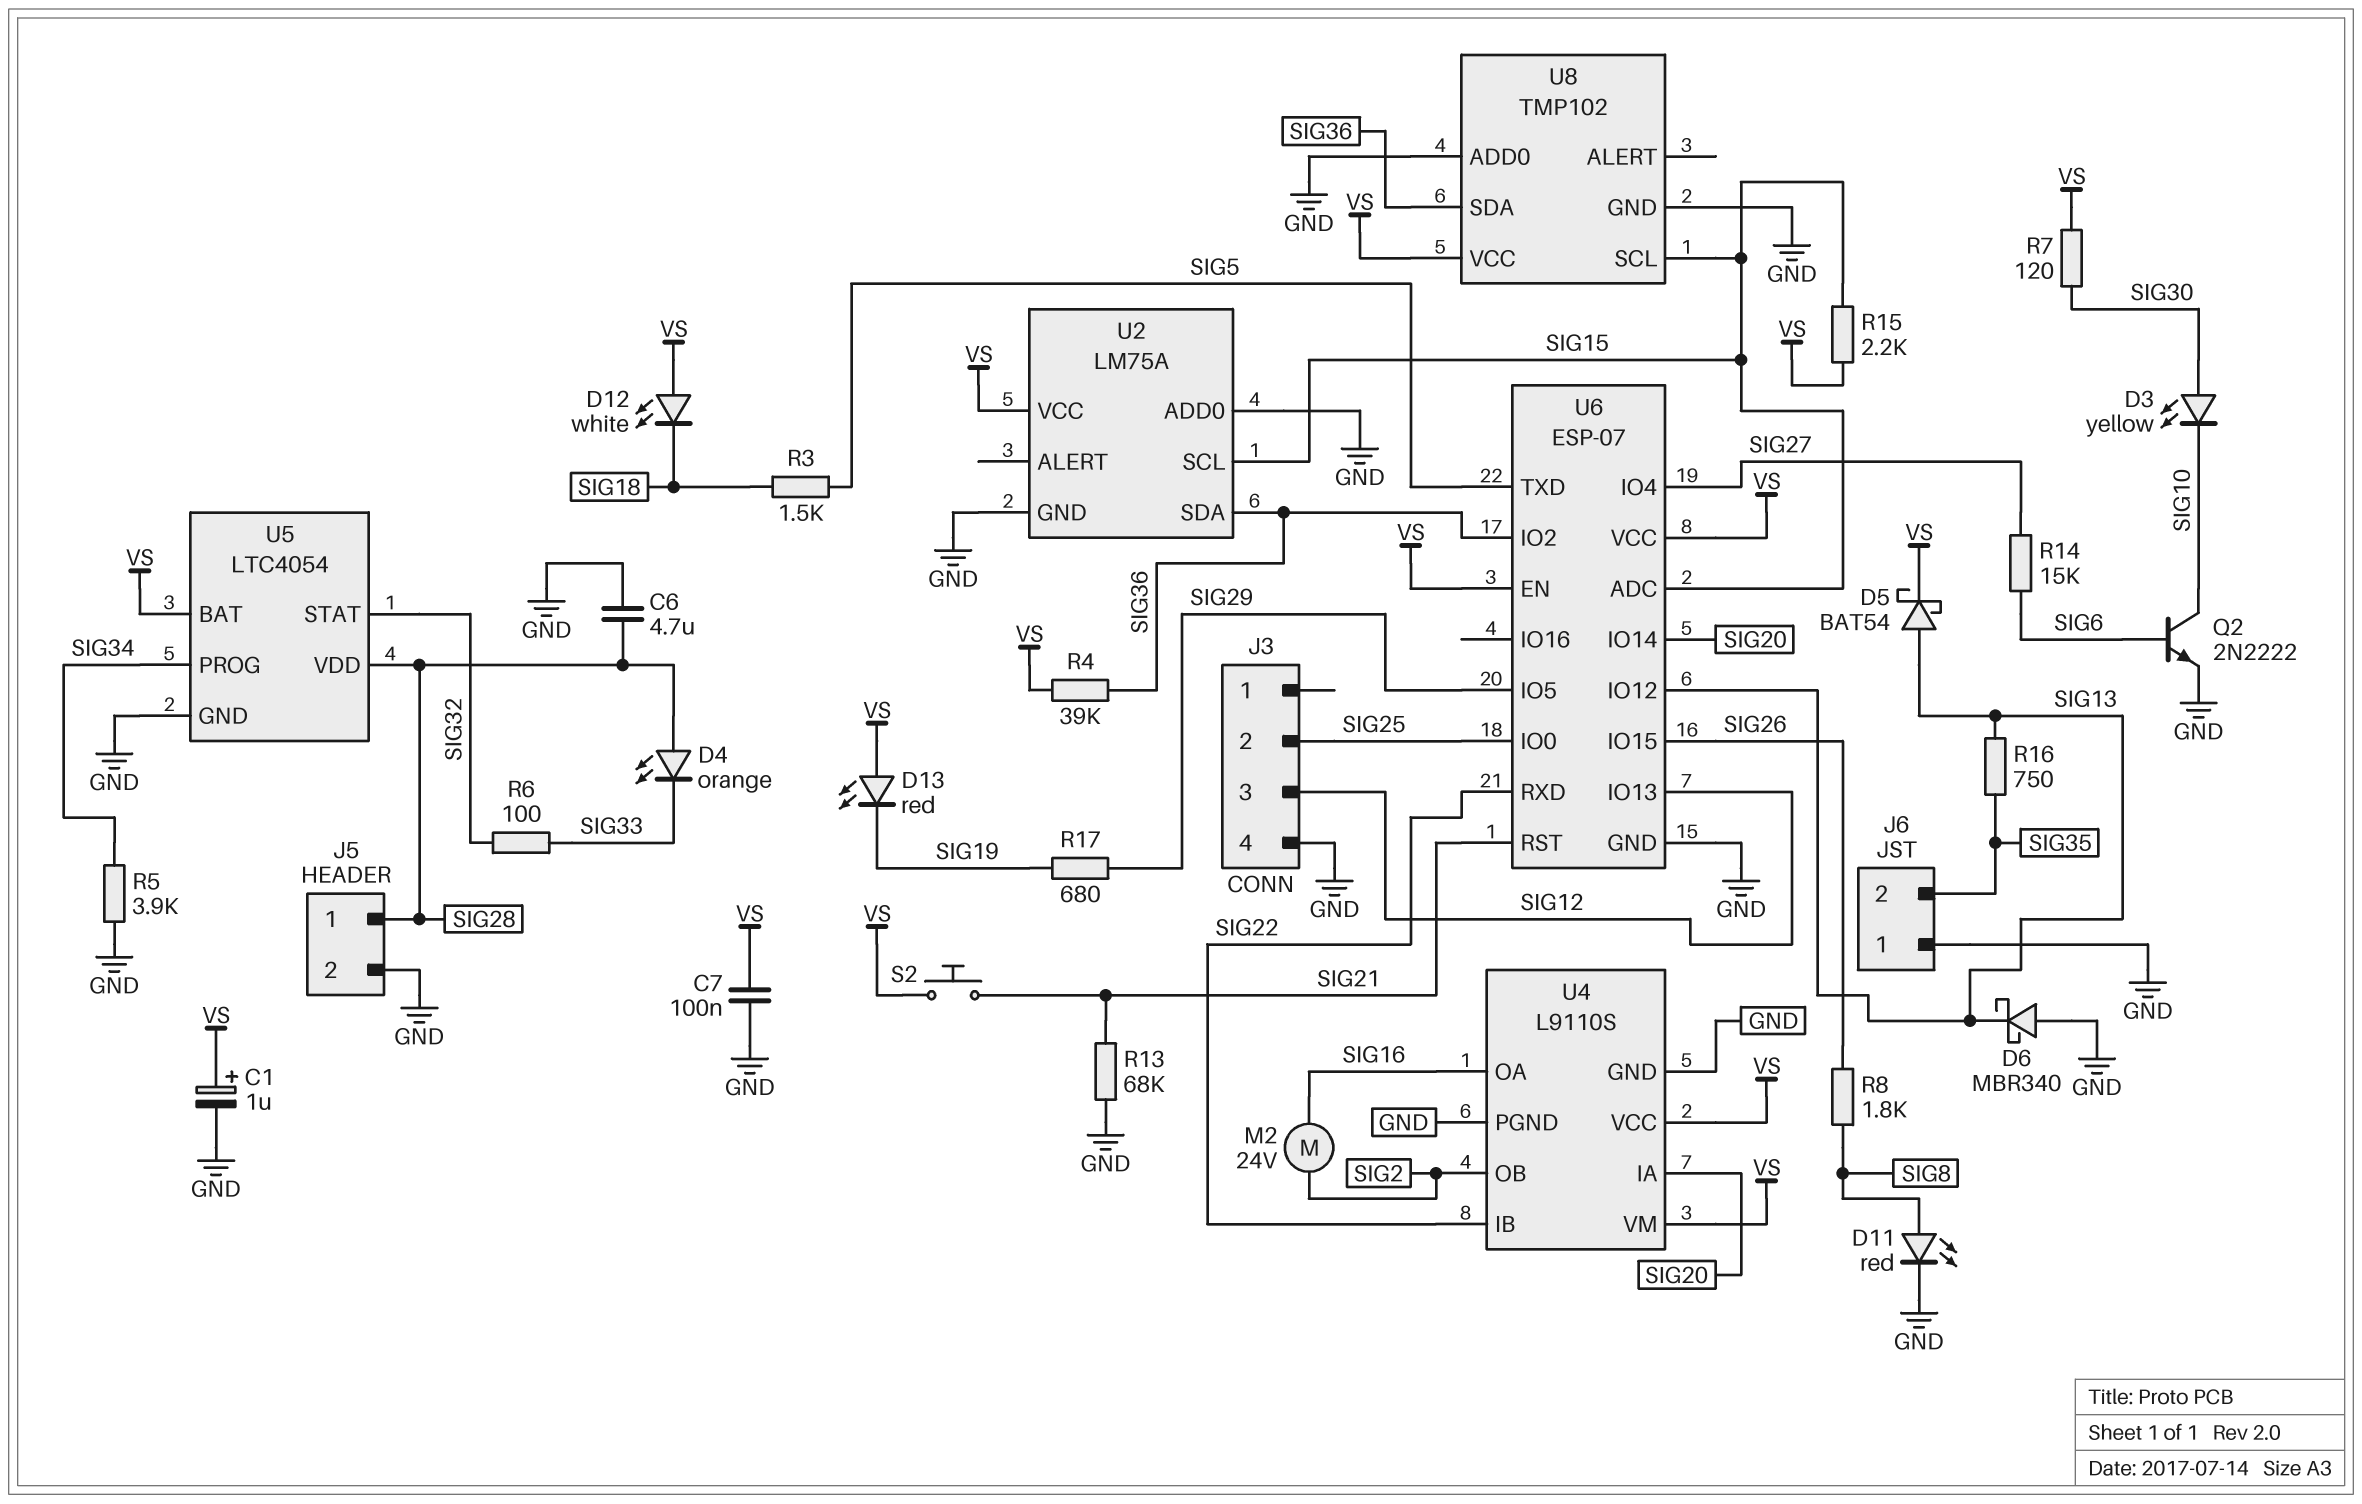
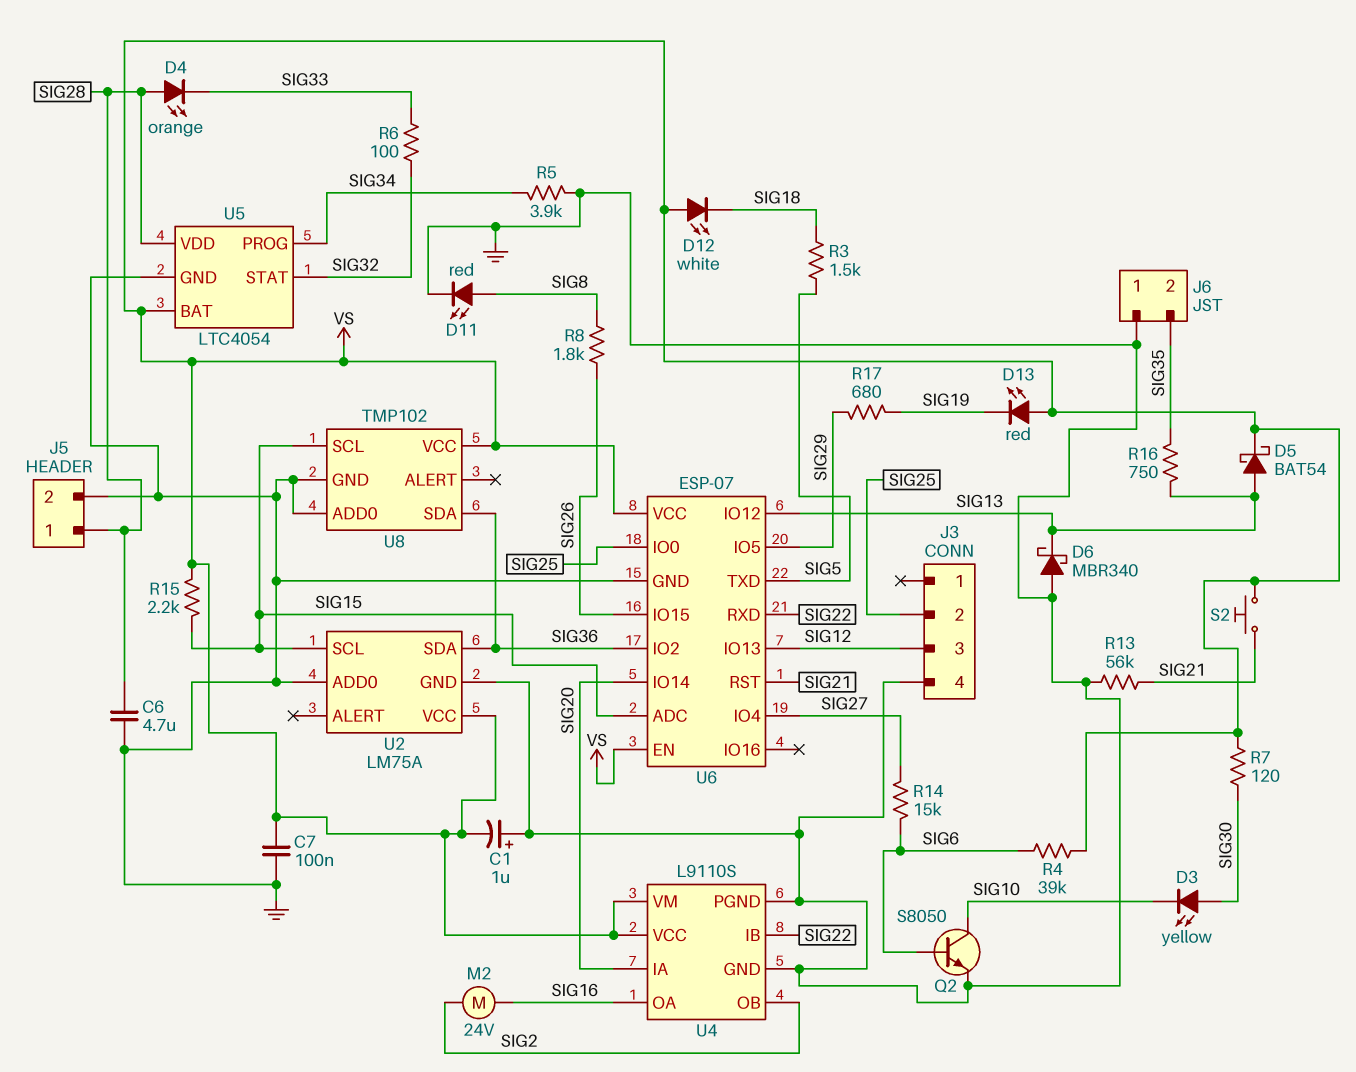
C1: 1uF (plus VS, minus GND) -> 1uF (plus GND, minus VS)
Q2: NPN 2N2222 (B SIG6, C SIG10, E GND) -> NPN S8050 (B SIG6, C SIG10, E GND)
R4: 39k (SIG36, VS) -> 39k (SIG6, VS)
R13: 68k (GND, SIG21) -> 56k (GND, SIG21)

